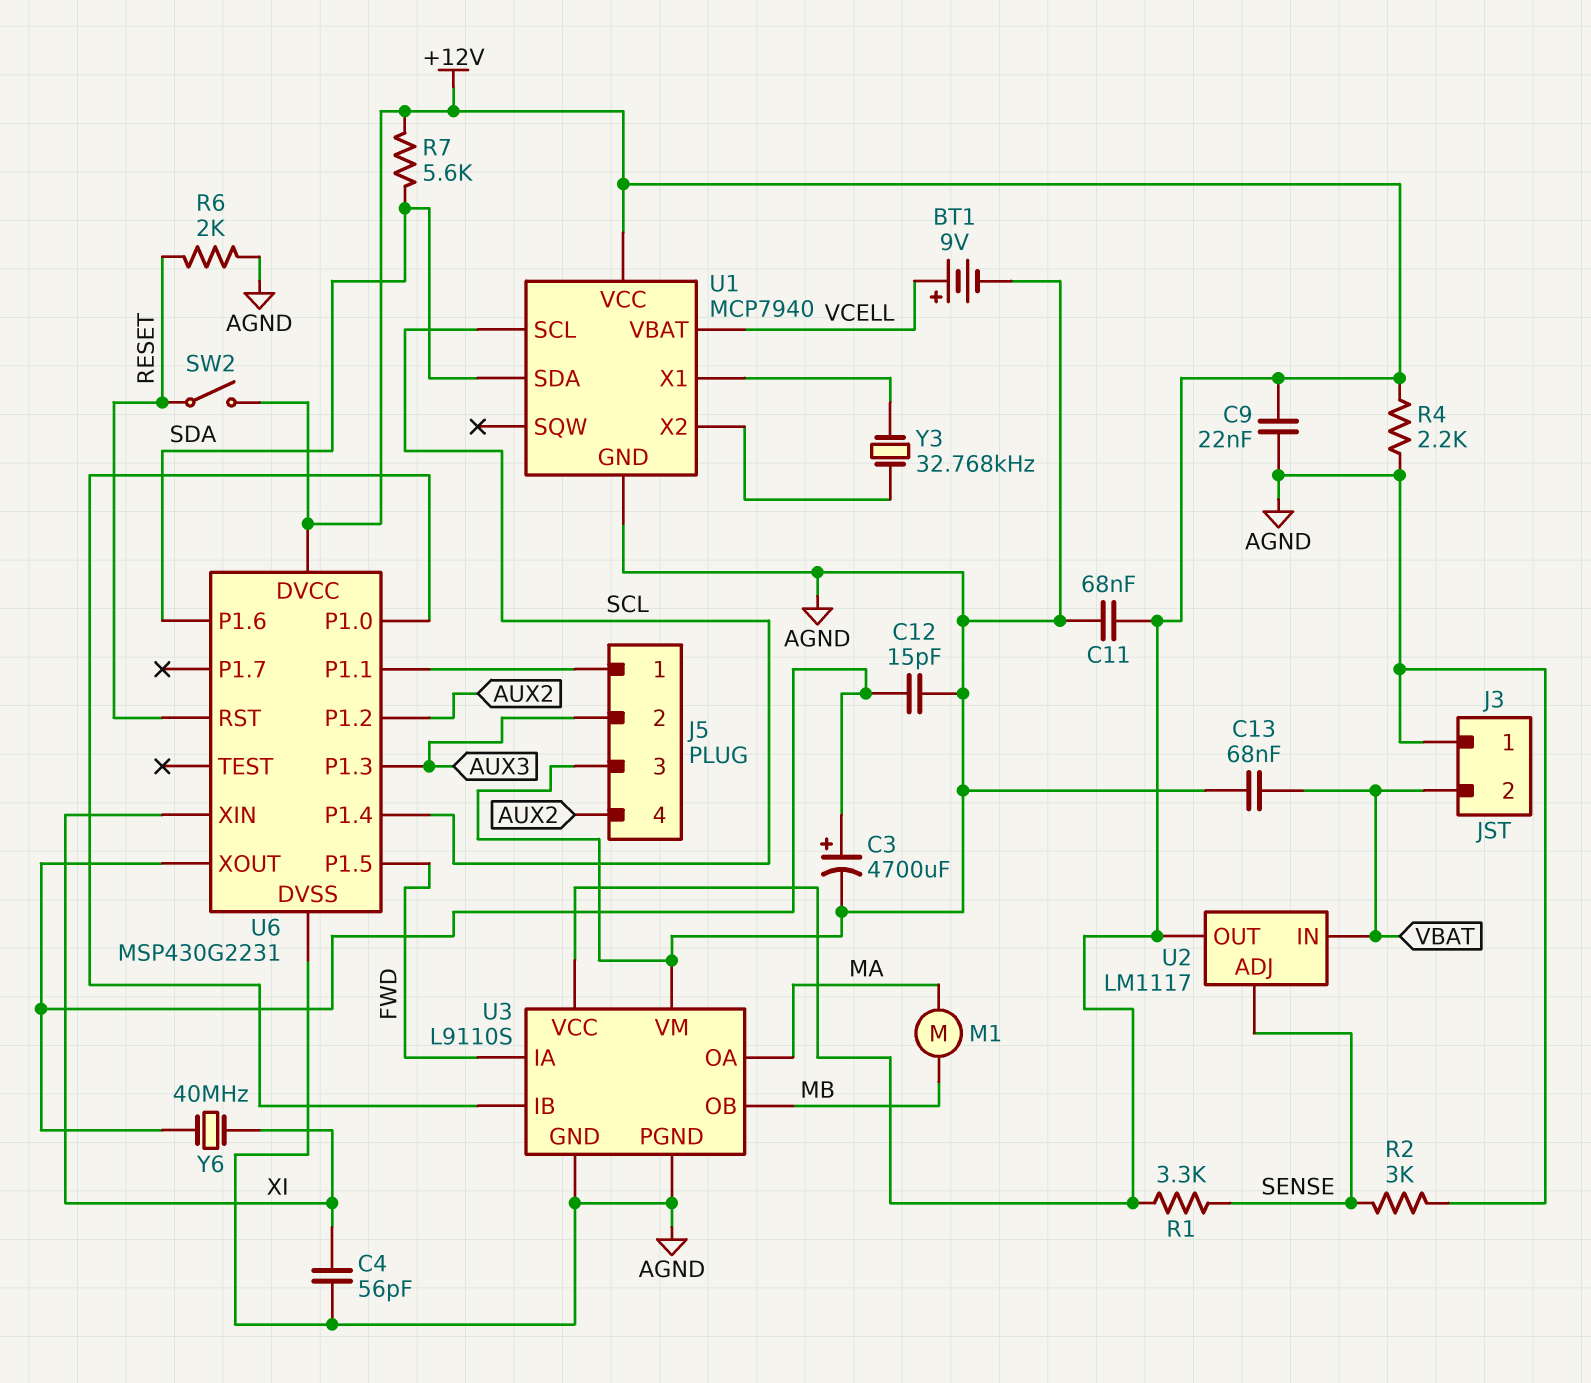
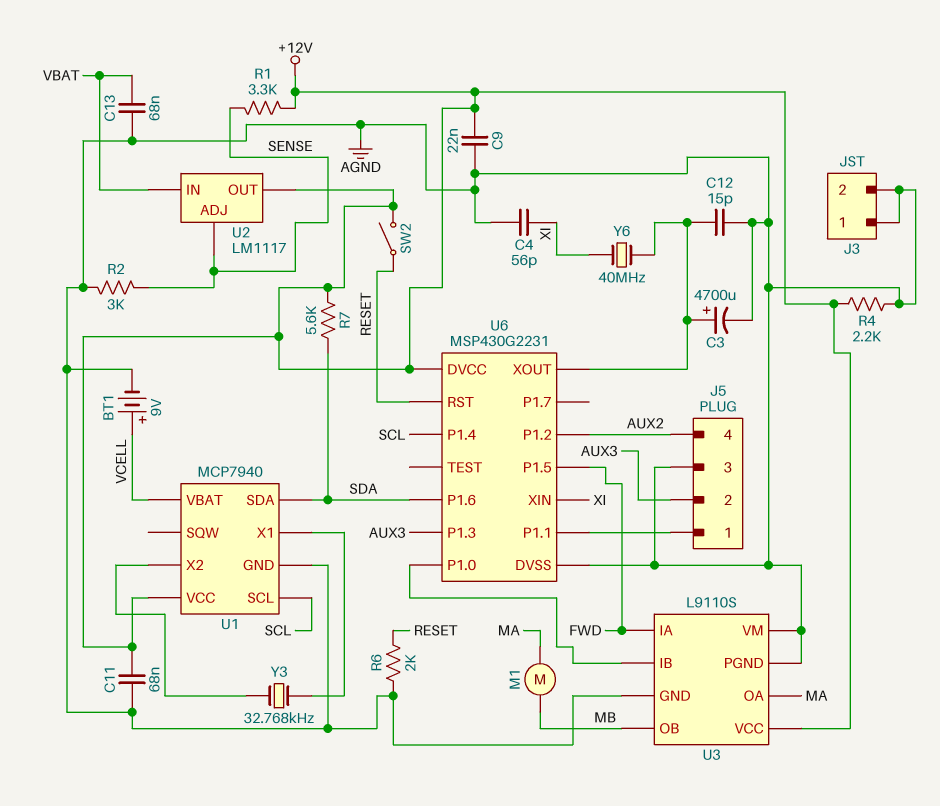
J3 pin 2: VBAT -> AGND

